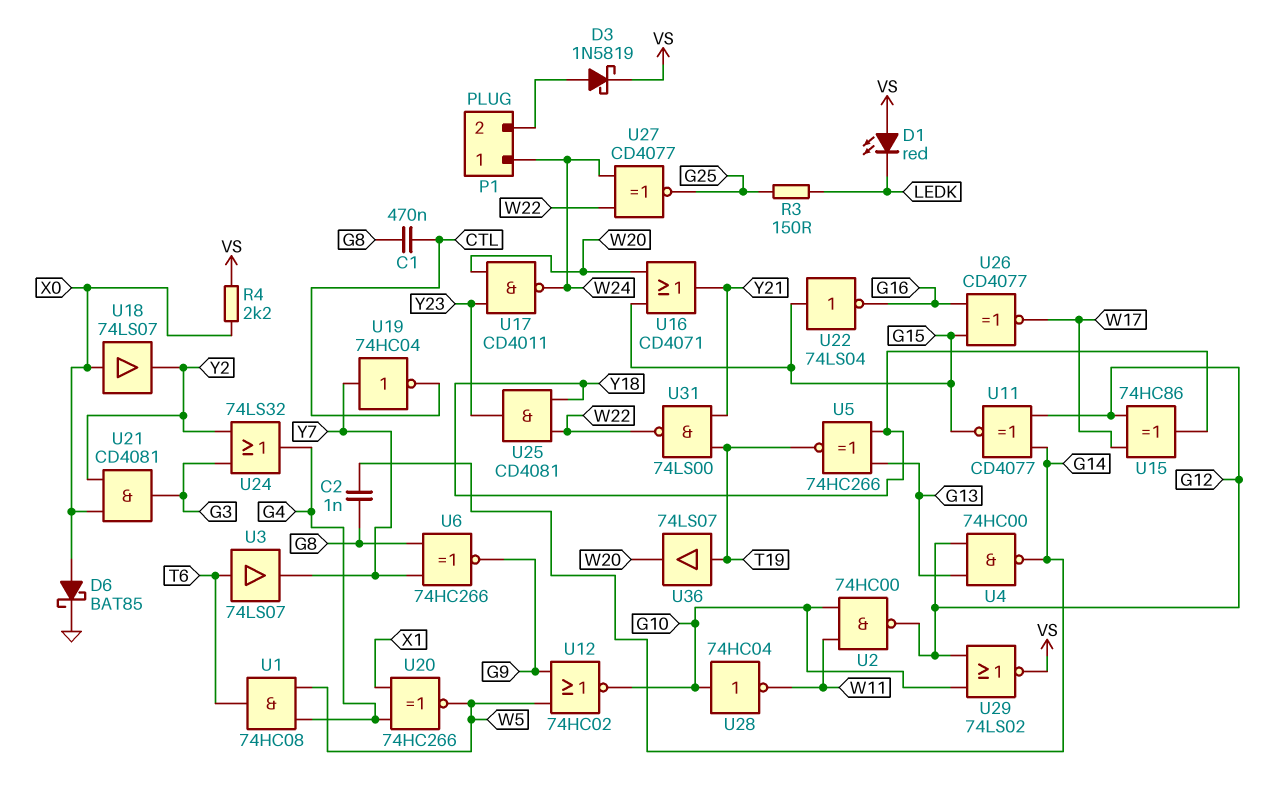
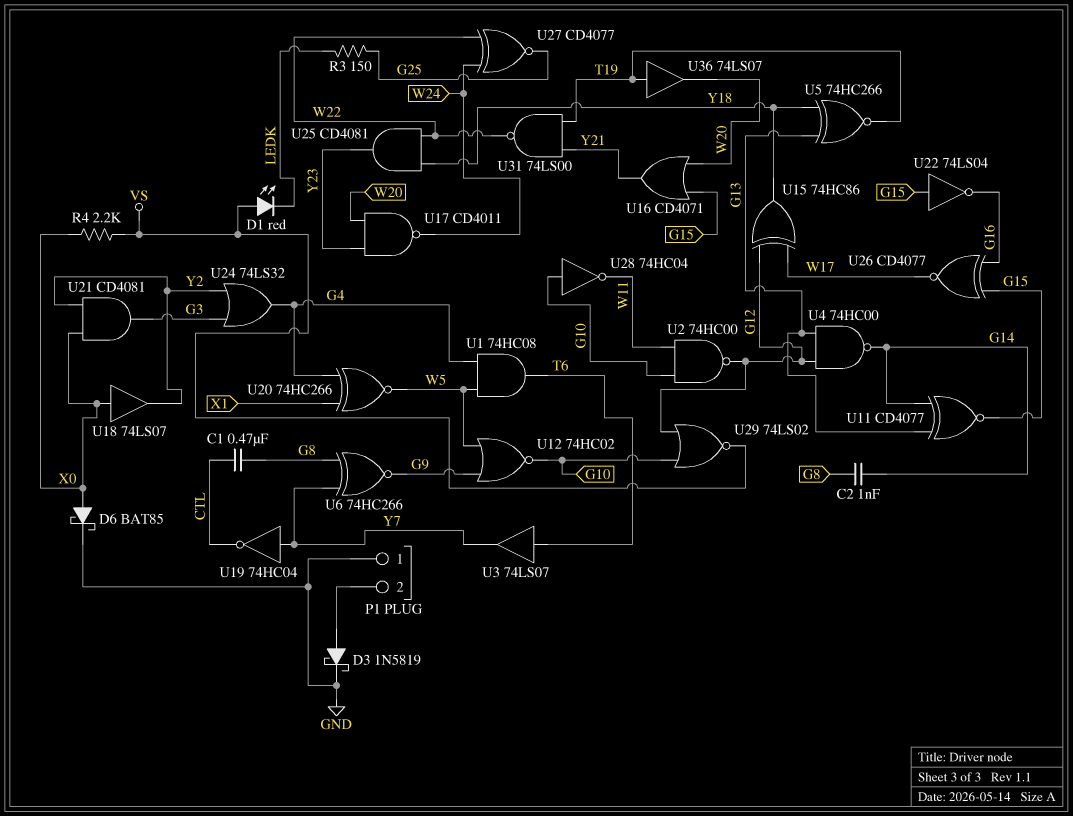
D3: schottky 1N5819 (A P1/2, K VS) -> schottky 1N5819 (A P1/2, K GND)
P1 pin 1: W24 -> GND
U11: XNOR CD4077 (in G12, in G14, out G15) -> XNOR CD4077 (in G13, in G14, out G15)

